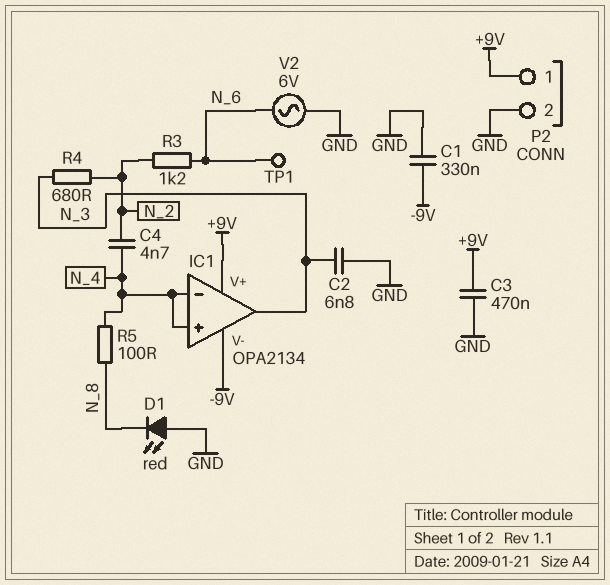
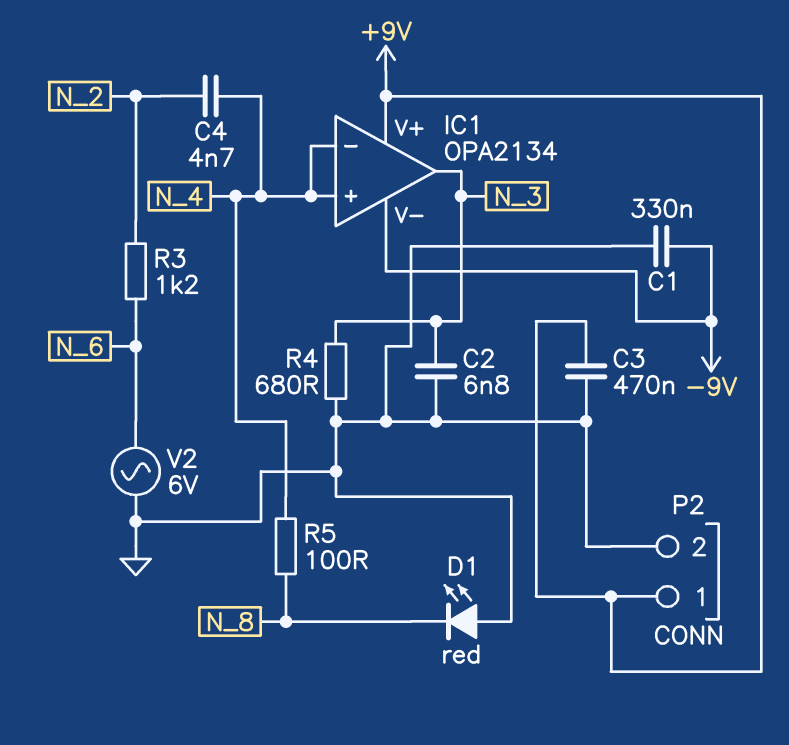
R4: 680 (N_2, N_3) -> 680 (GND, N_3)
TP1: test point (N_6) -> none

